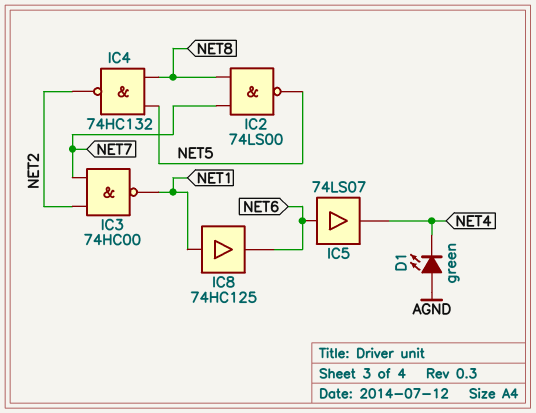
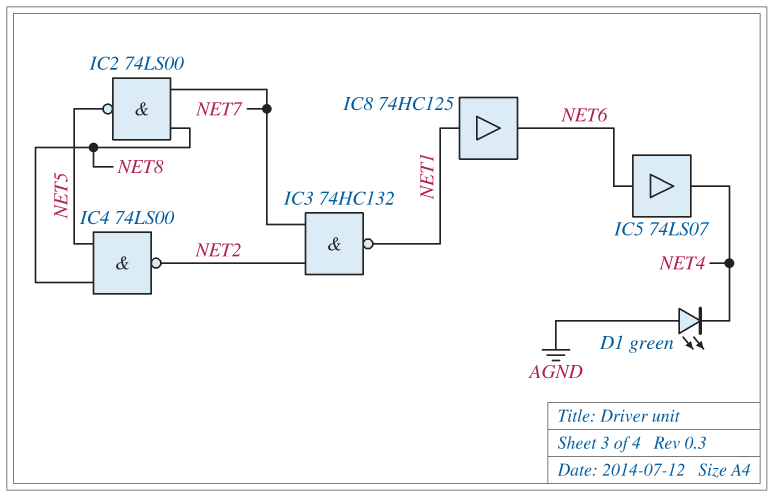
IC3: NAND 74HC00 (in NET2, in NET7, out NET1) -> NAND 74HC132 (in NET2, in NET7, out NET1)
IC4: NAND 74HC132 (in NET5, in NET8, out NET2) -> NAND 74LS00 (in NET5, in NET8, out NET2)

